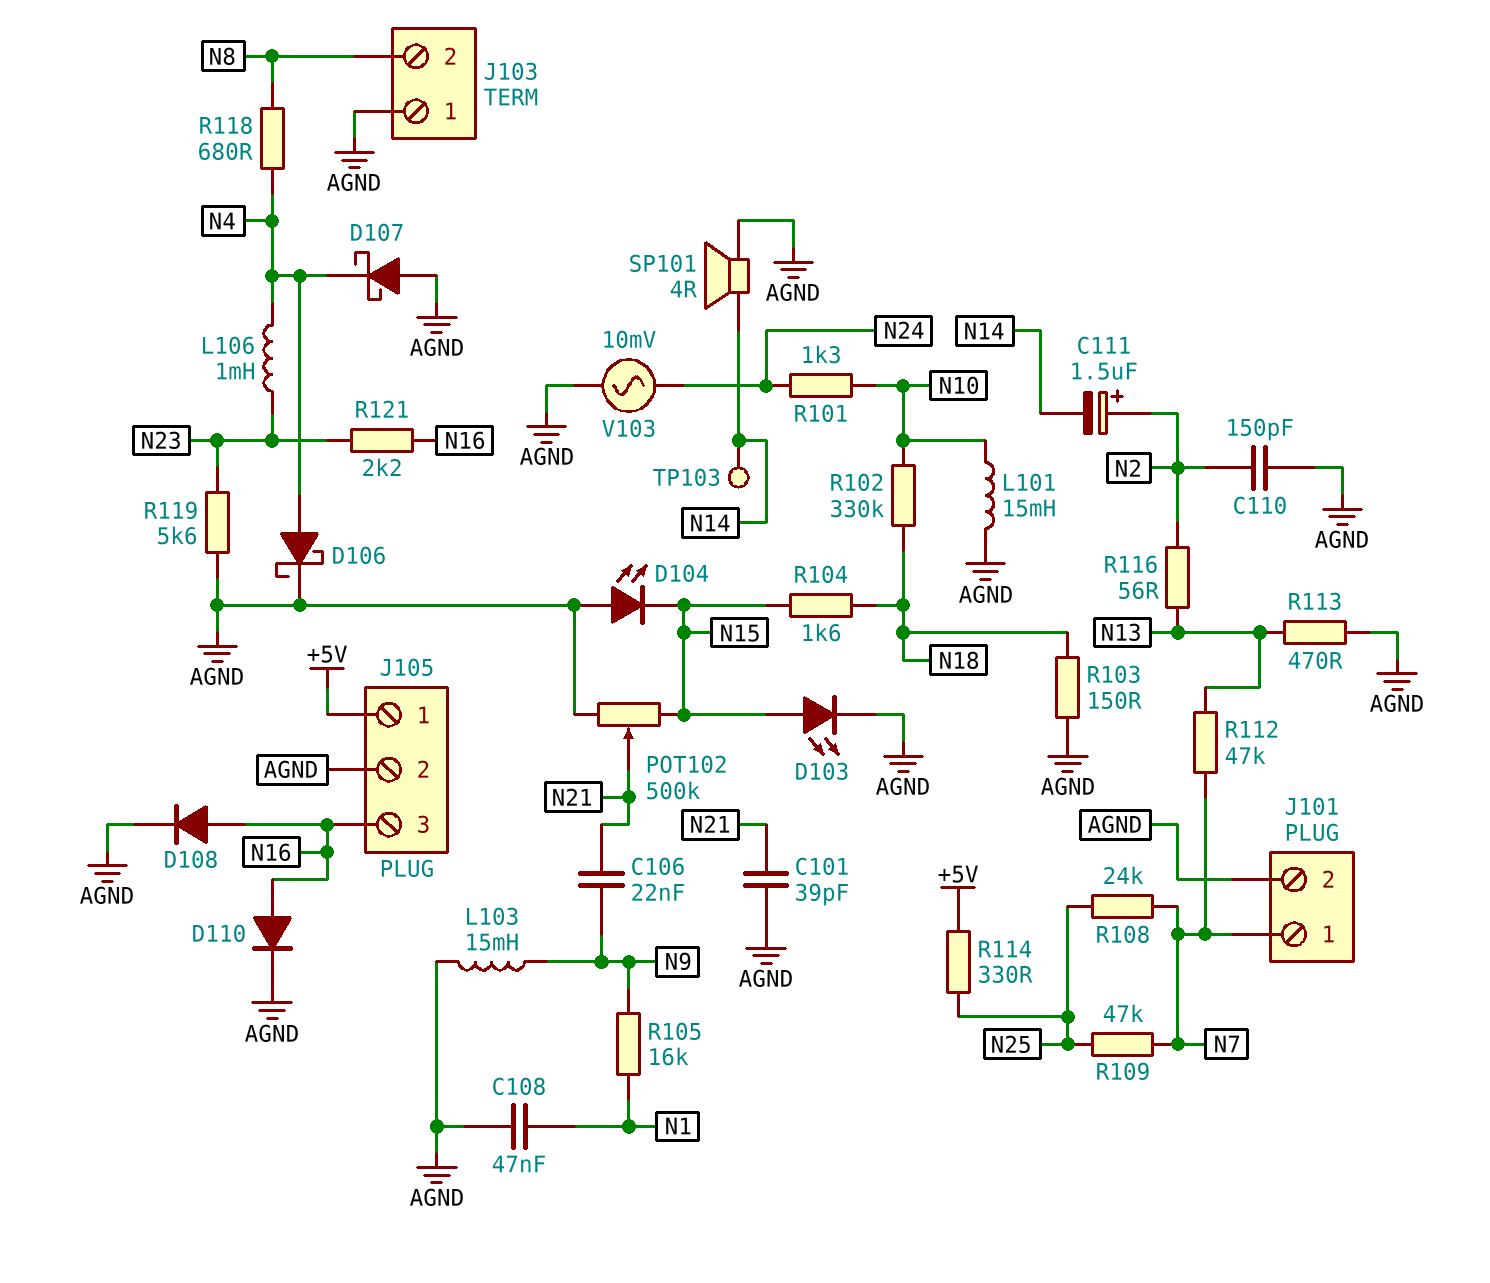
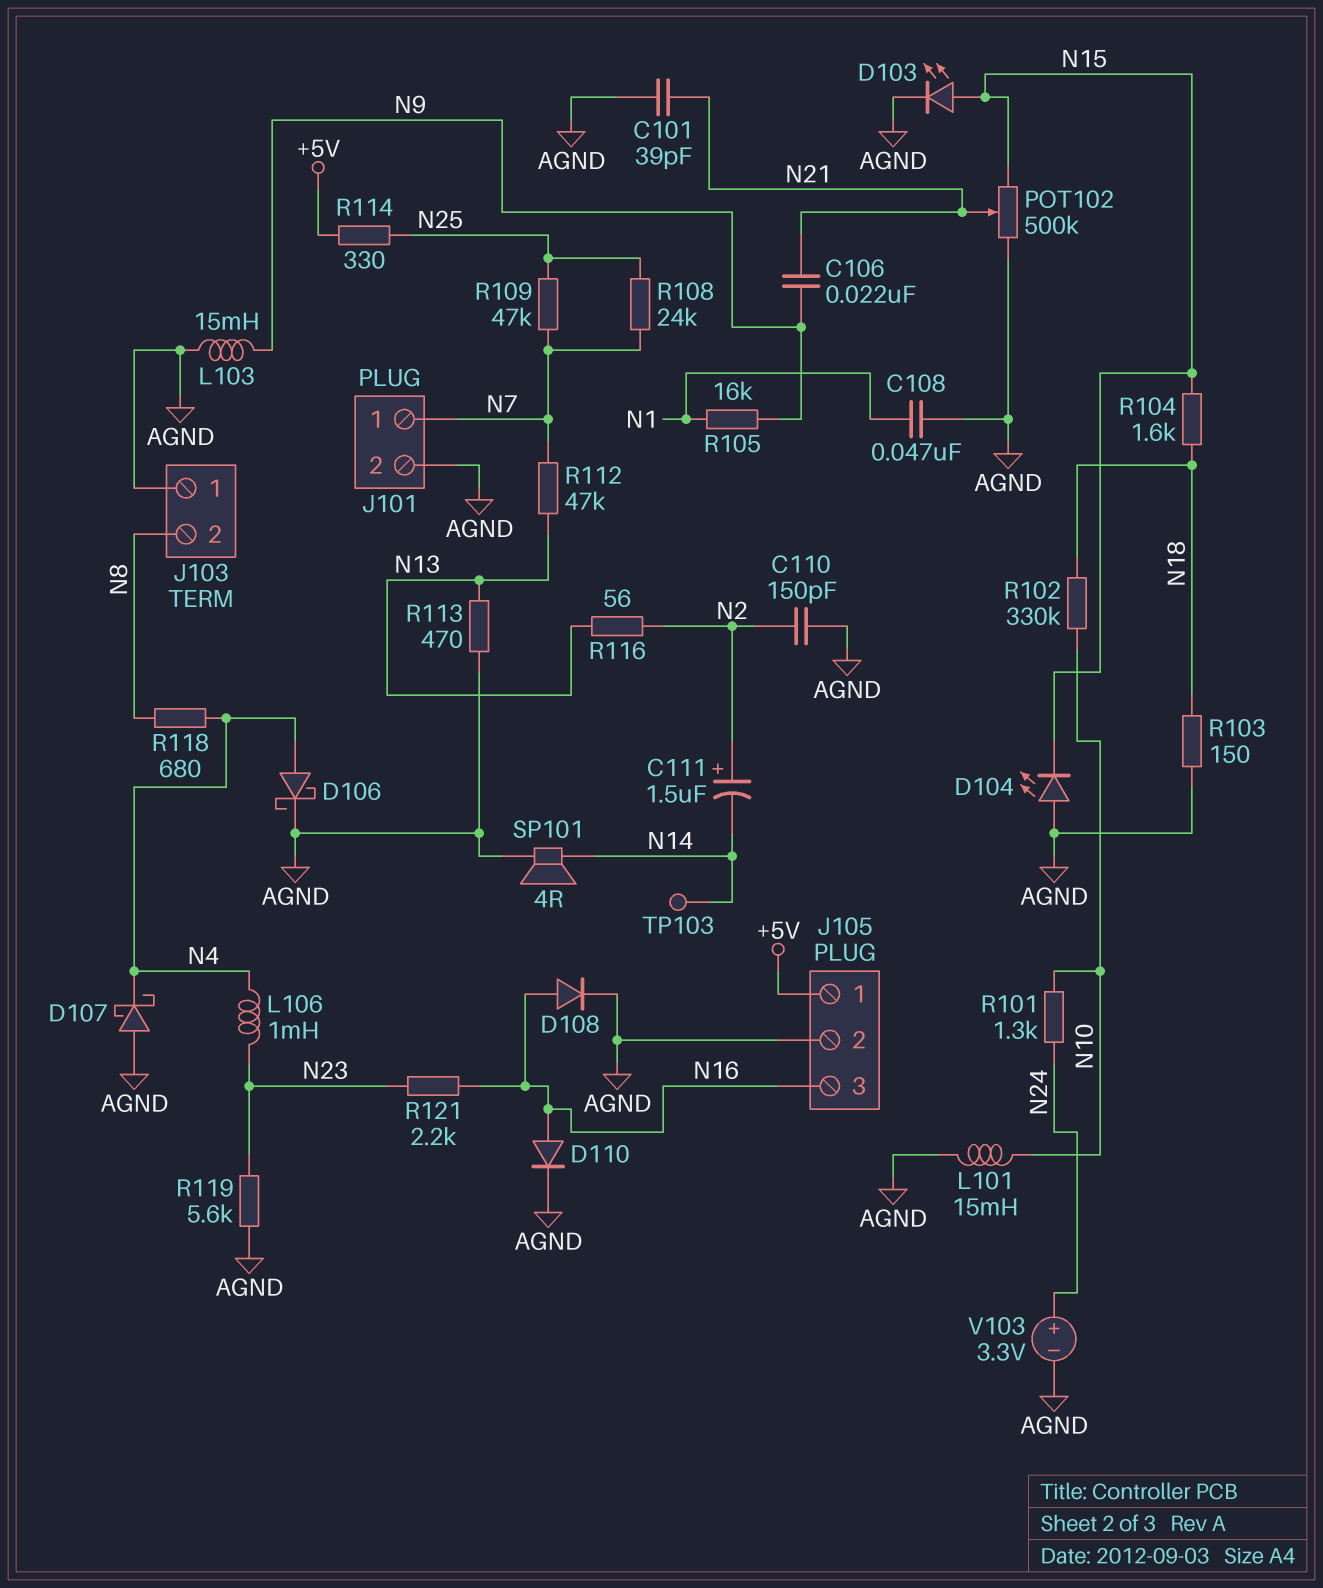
V103: AC 10mV (AGND, N24) -> 3.3V (plus N24, minus AGND)

